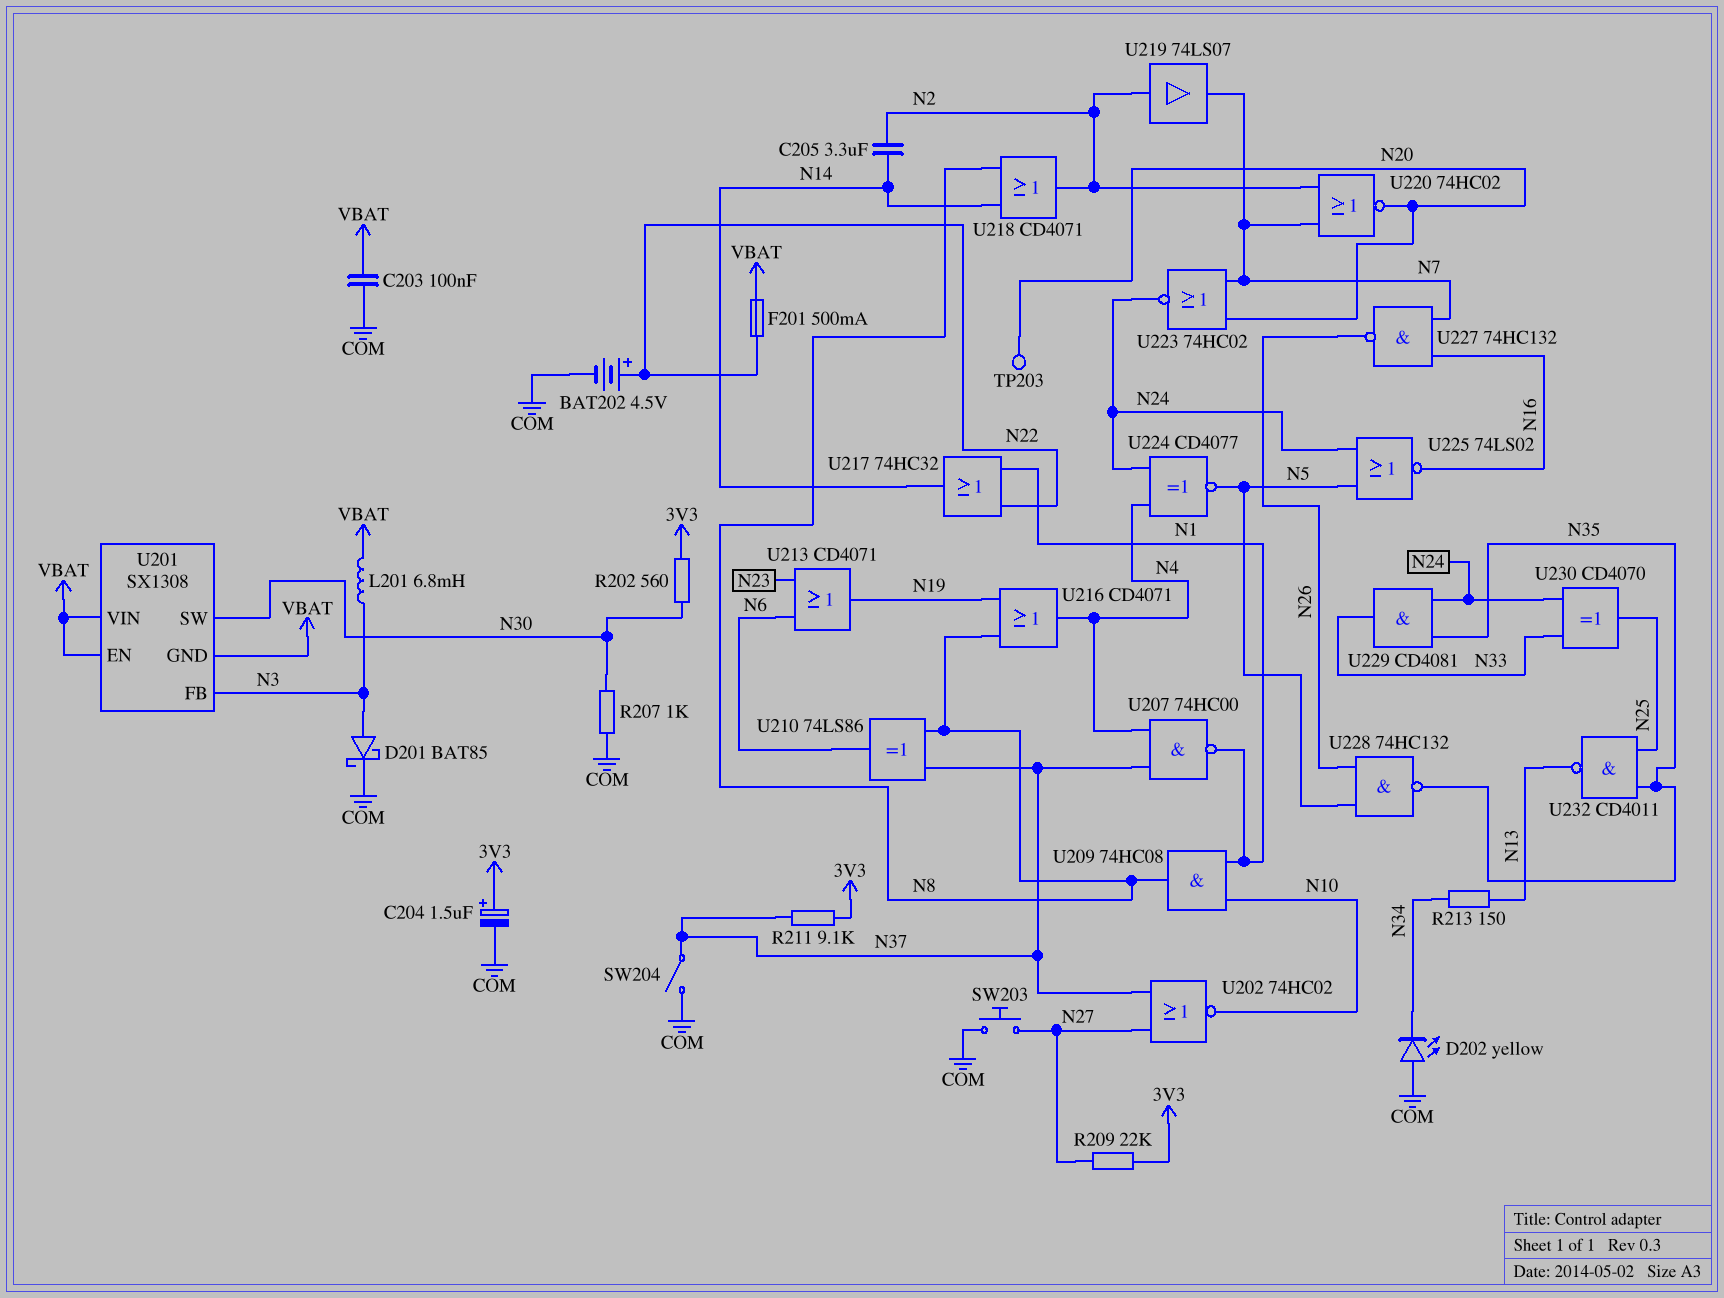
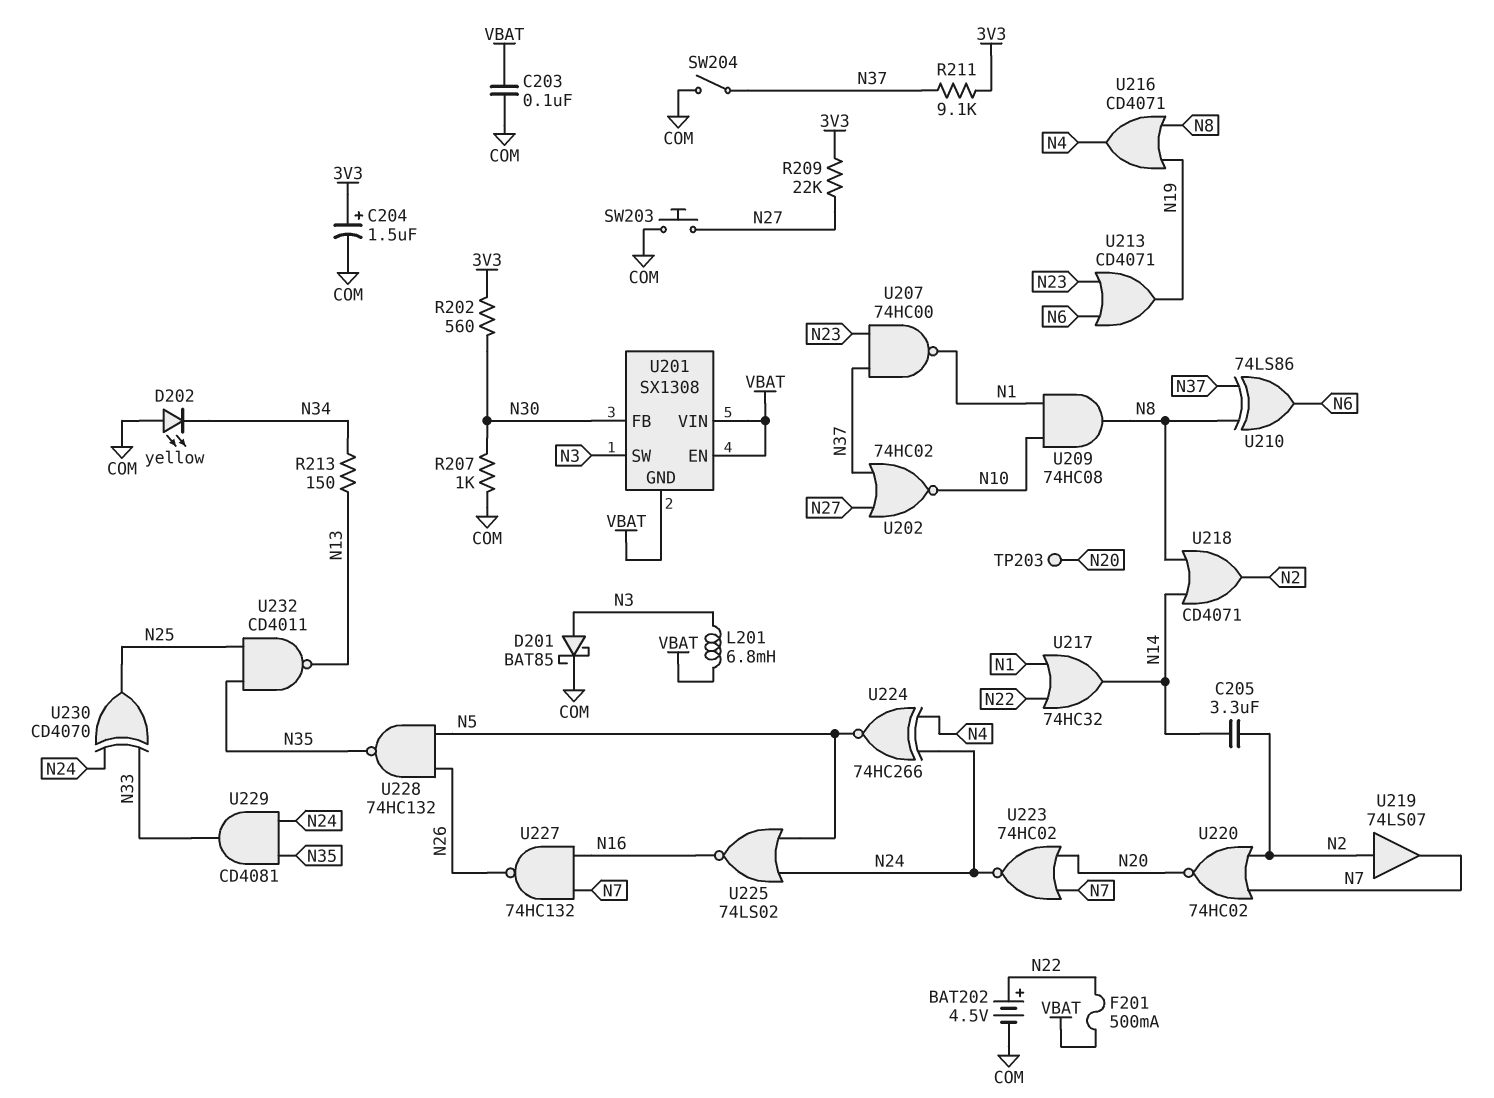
U201 pin FB: N3 -> N30
U201 pin SW: N30 -> N3
U207: NAND 74HC00 (in N4, in N37, out N1) -> NAND 74HC00 (in N23, in N37, out N1)
U224: XNOR CD4077 (in N4, in N24, out N5) -> XNOR 74HC266 (in N4, in N24, out N5)

